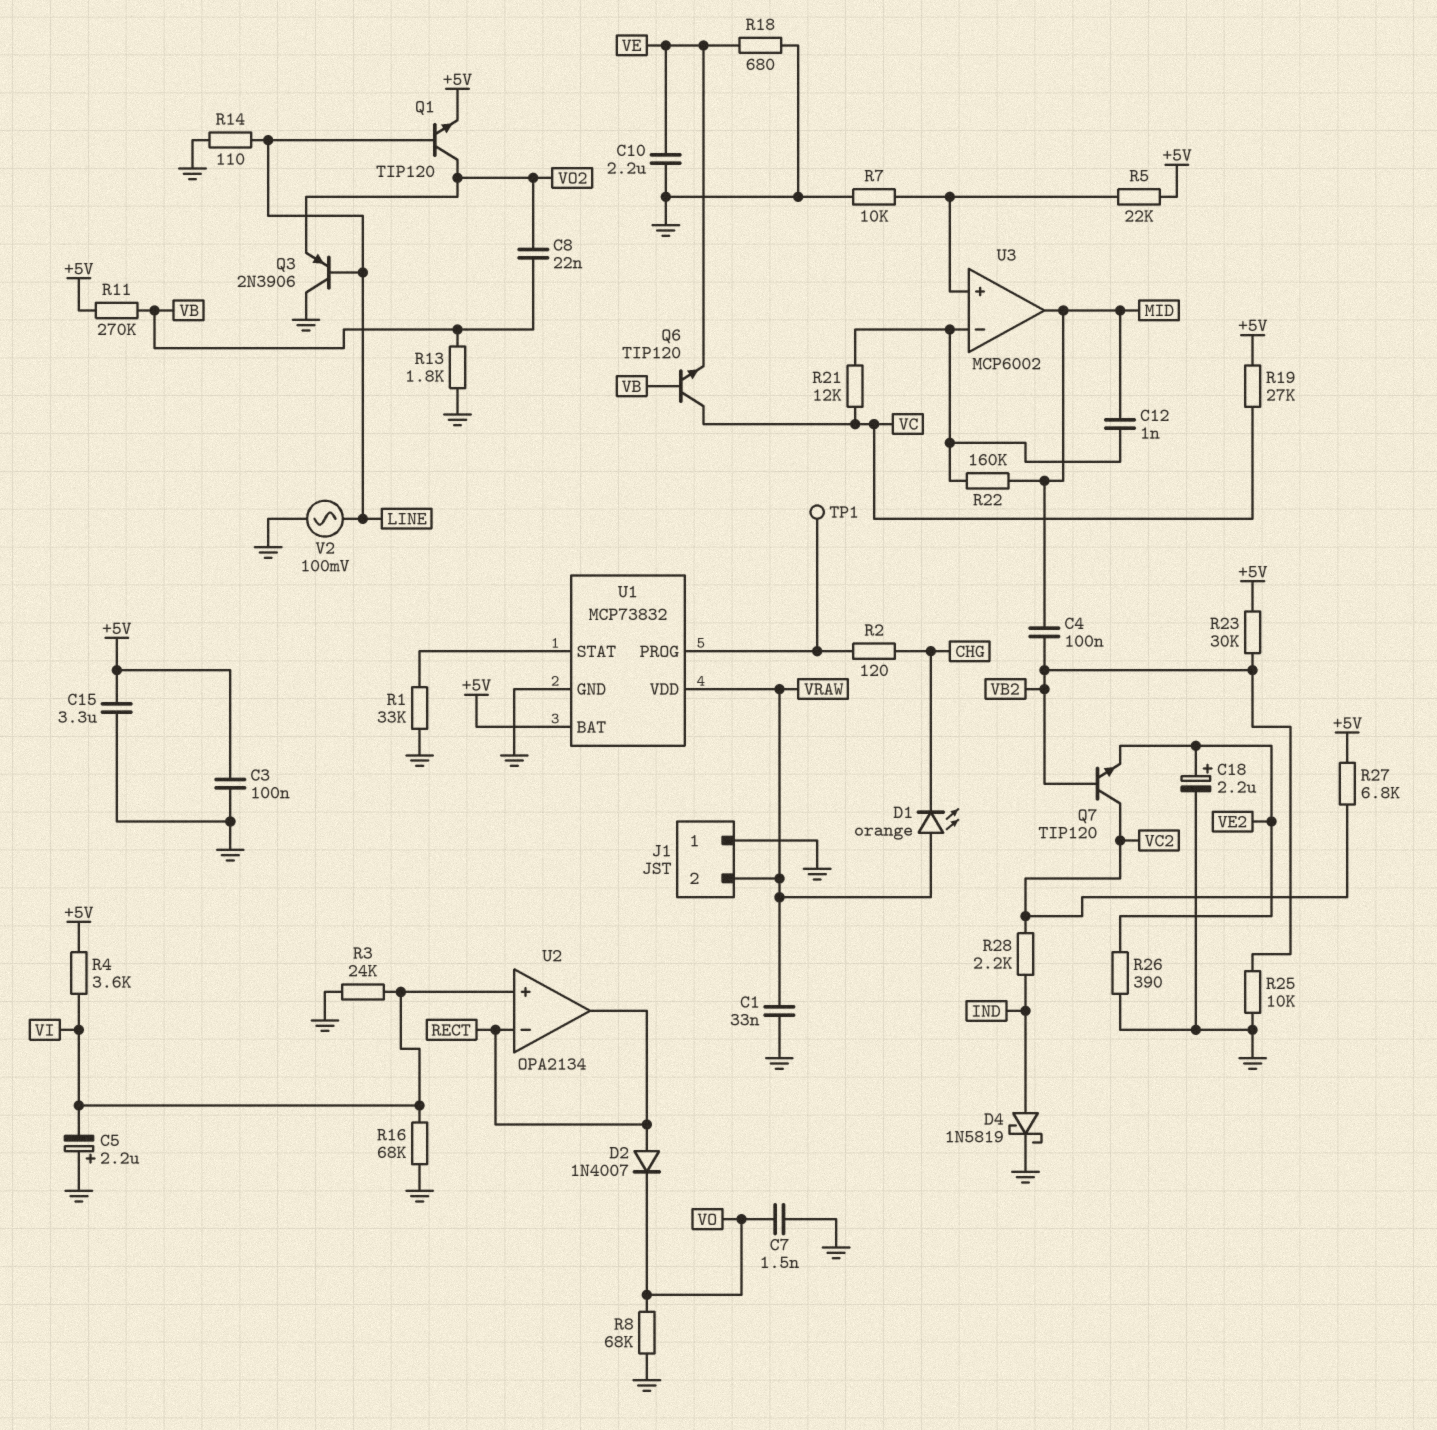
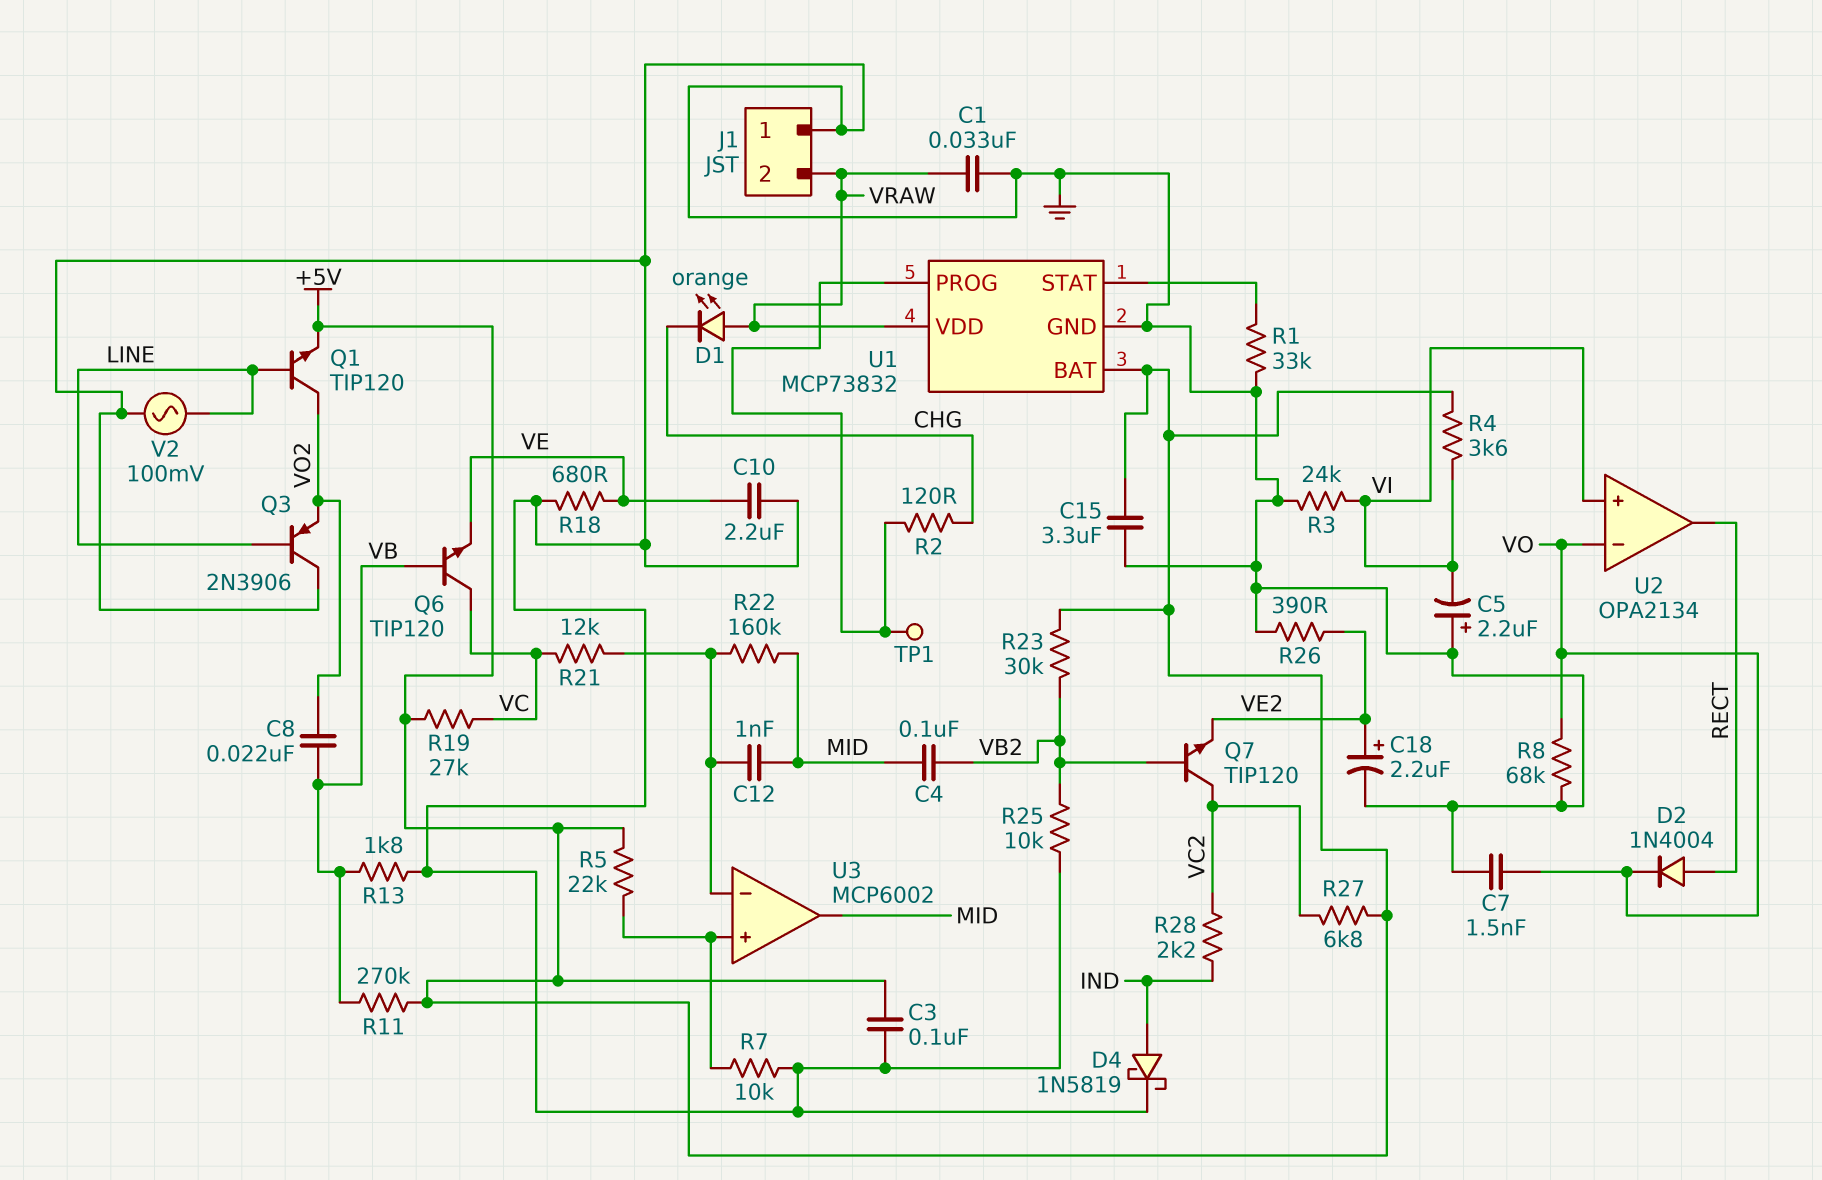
D2: diode 1N4007 (A RECT, K VO) -> diode 1N4004 (A RECT, K VO)
R14: 110 (GND, LINE) -> none
R16: 68k (GND, VI) -> none
U2 pin in-: RECT -> VO

